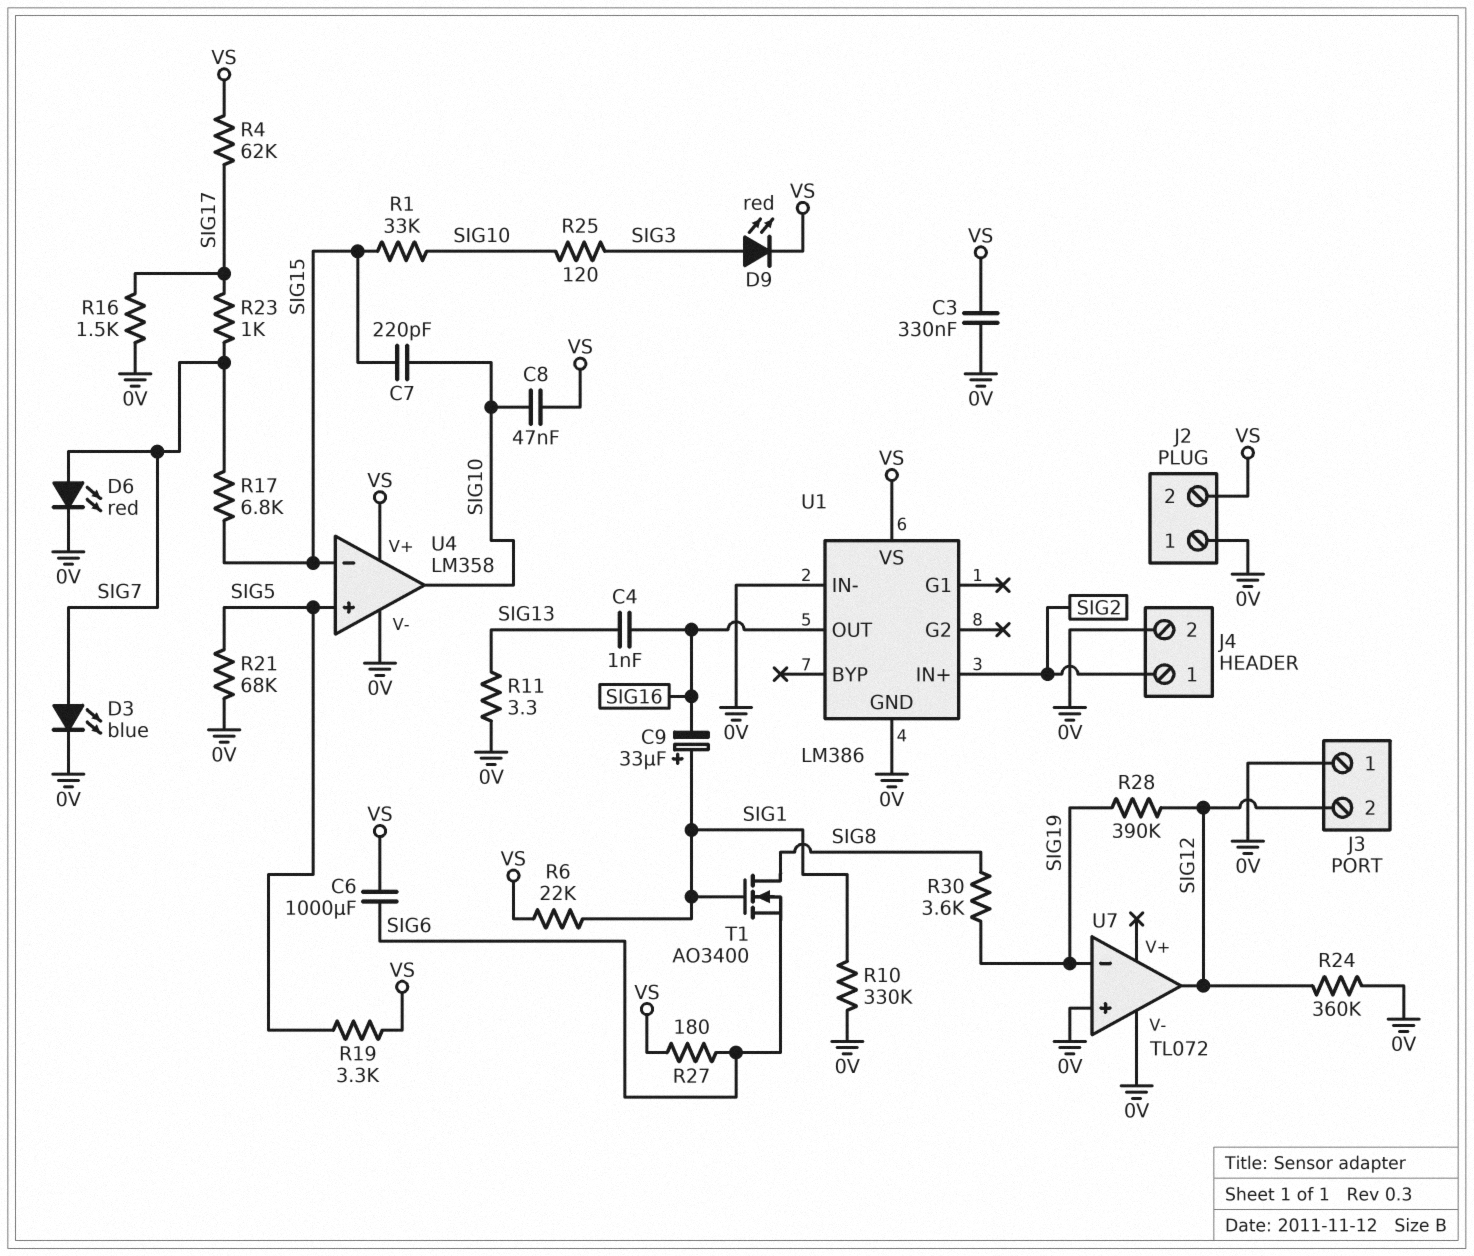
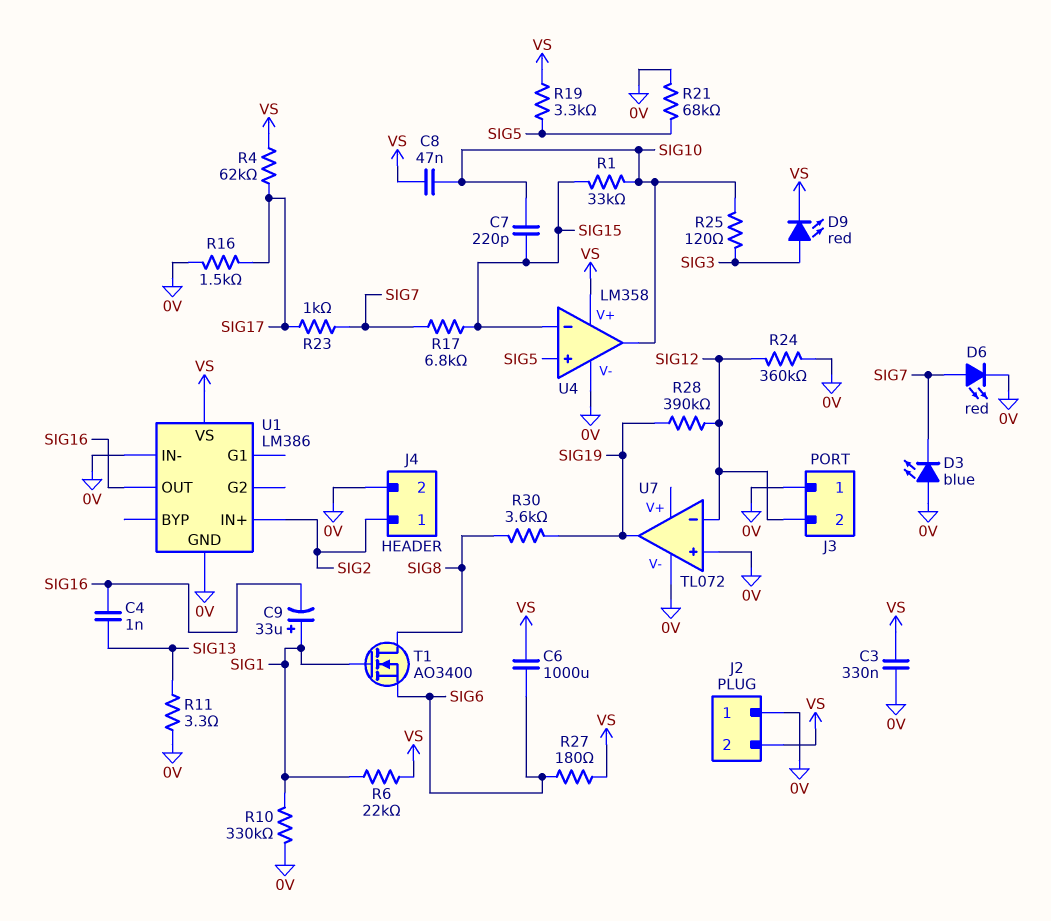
D3: LED blue (A SIG7, K 0V) -> LED blue (A 0V, K SIG7)
U7 pin in-: SIG19 -> SIG12
U7 pin out: SIG12 -> SIG19

